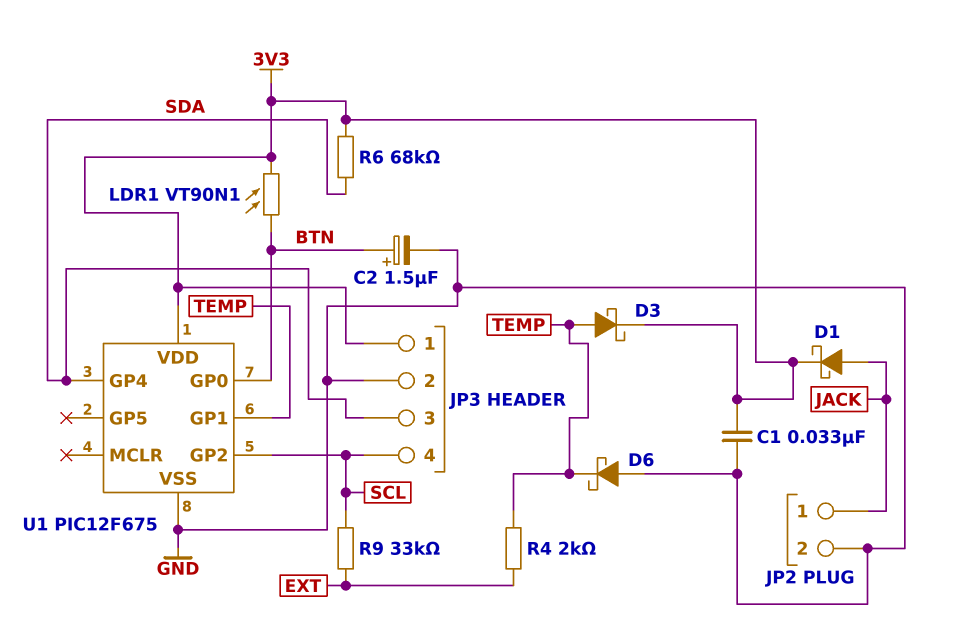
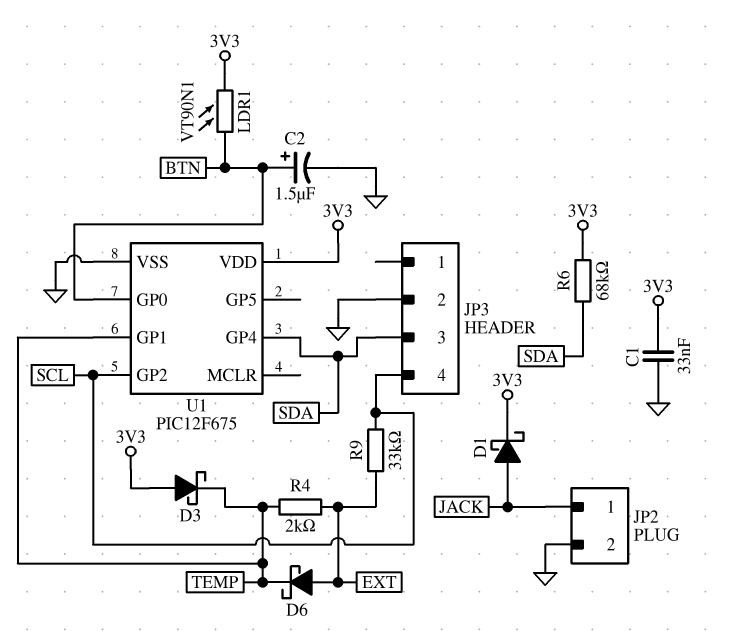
D3: schottky (A TEMP, K 3V3) -> schottky (A 3V3, K TEMP)
D6: schottky (A GND, K TEMP) -> schottky (A EXT, K TEMP)
JP3 pin 1: 3V3 -> none

